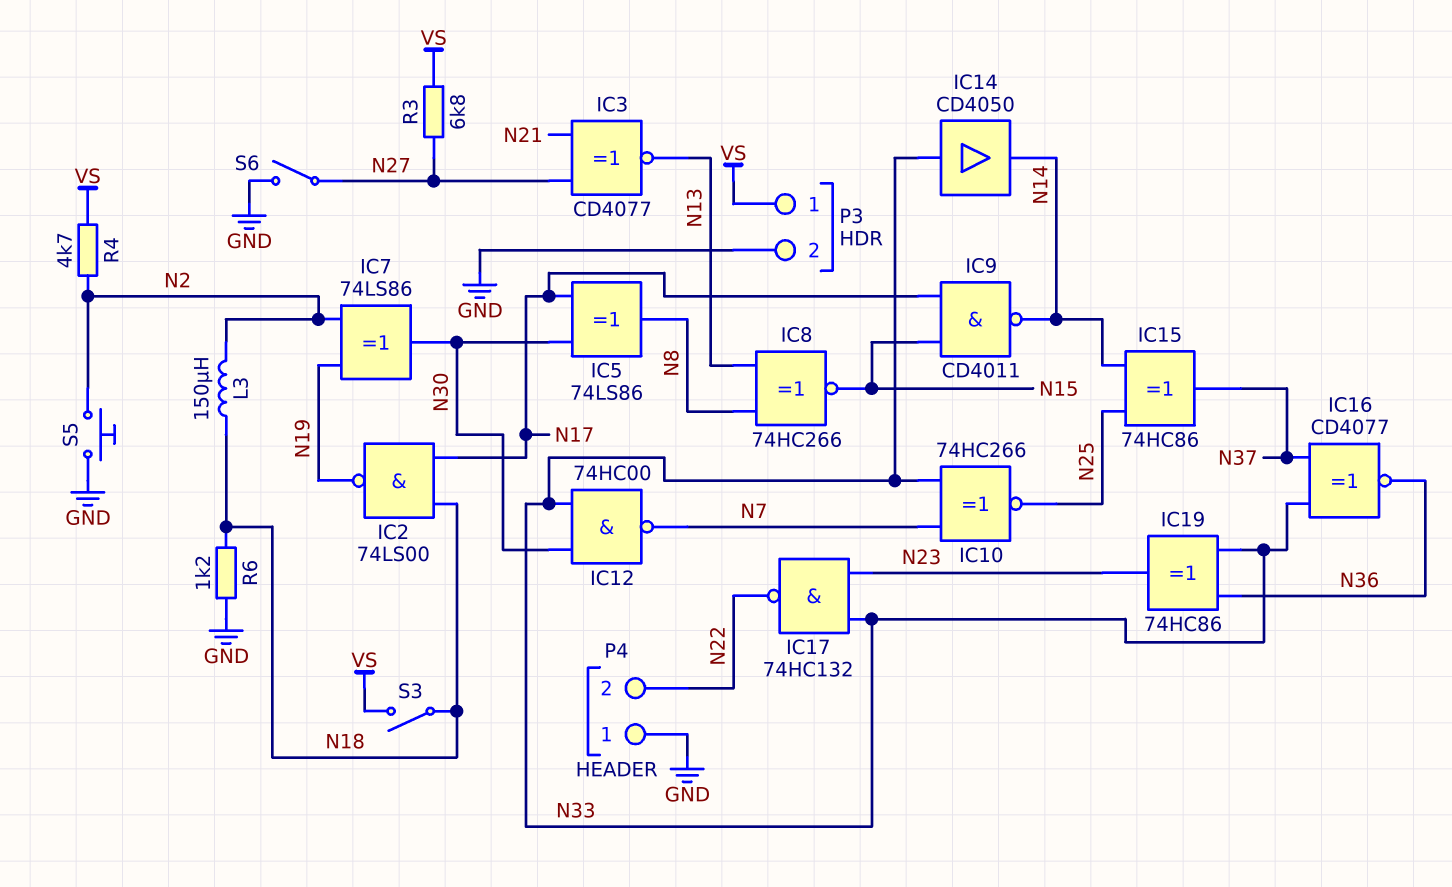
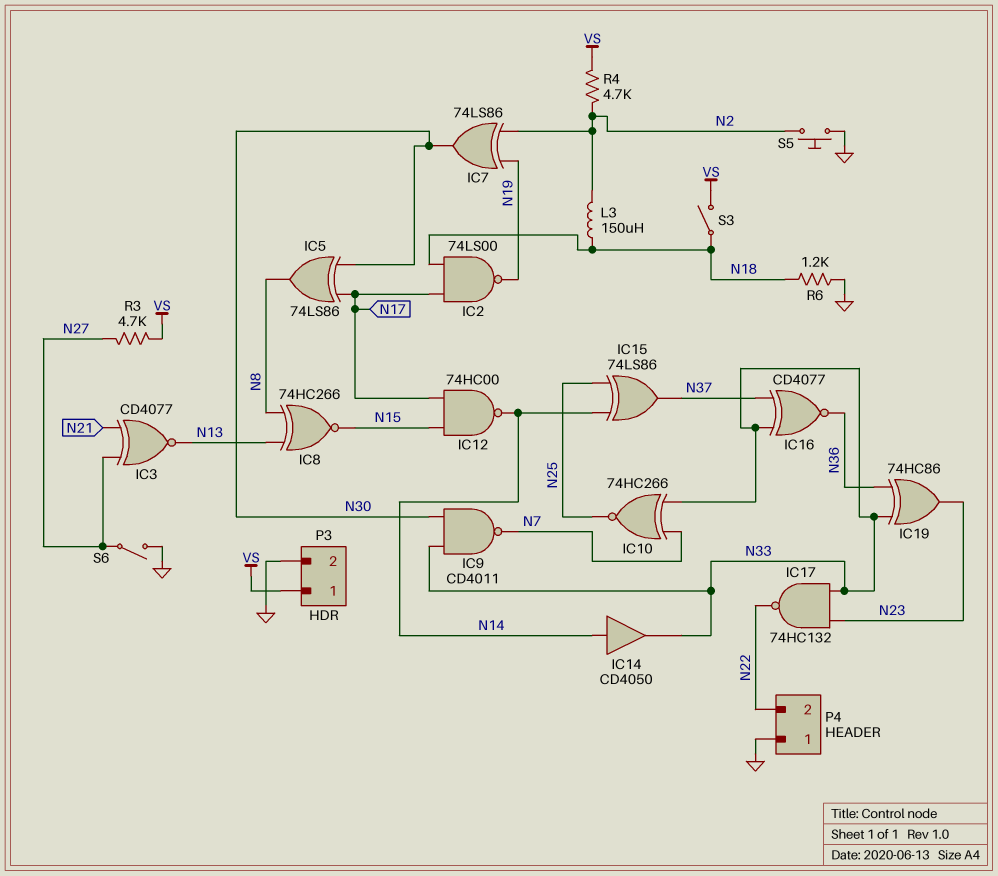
IC9: NAND CD4011 (in N15, in N17, out N14) -> NAND CD4011 (in N30, in N33, out N7)
IC12: NAND 74HC00 (in N30, in N33, out N7) -> NAND 74HC00 (in N15, in N17, out N14)
IC14: buffer CD4050 (in N33, out N14) -> buffer CD4050 (in N14, out N33)
IC15: XOR 74HC86 (in N14, in N25, out N37) -> XOR 74LS86 (in N14, in N25, out N37)
R3: 6.8k (N27, VS) -> 4.7k (N27, VS)

